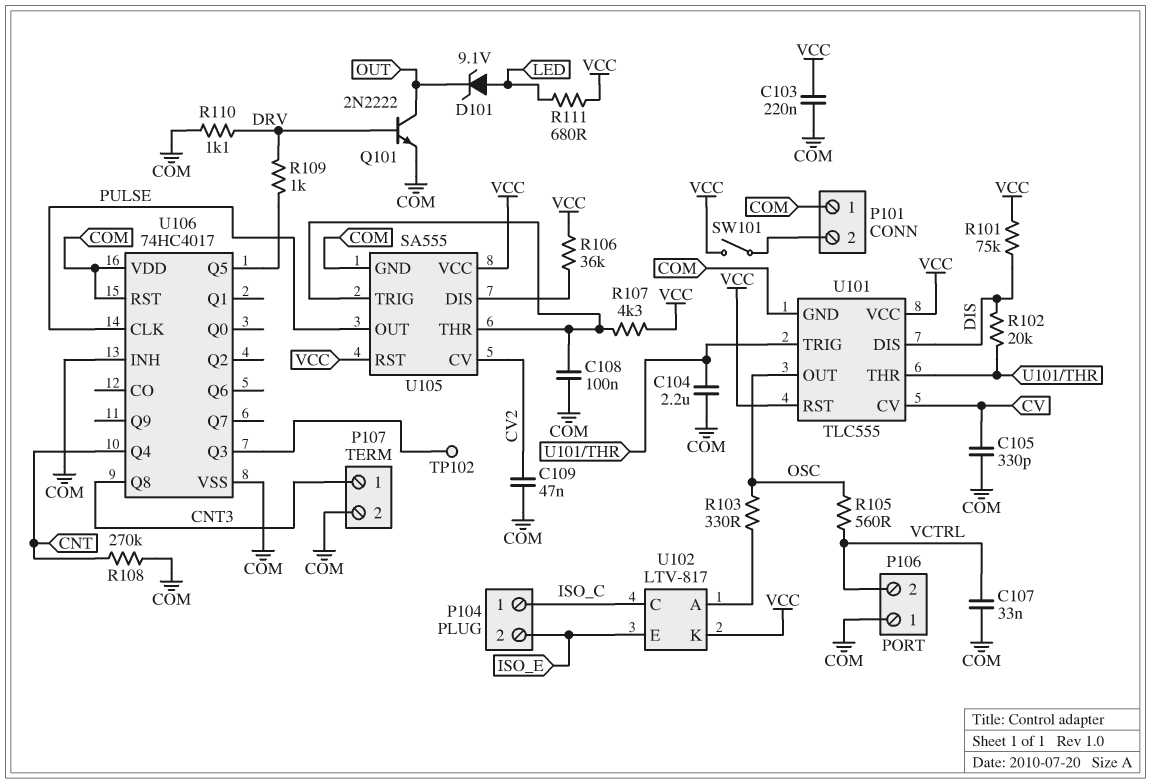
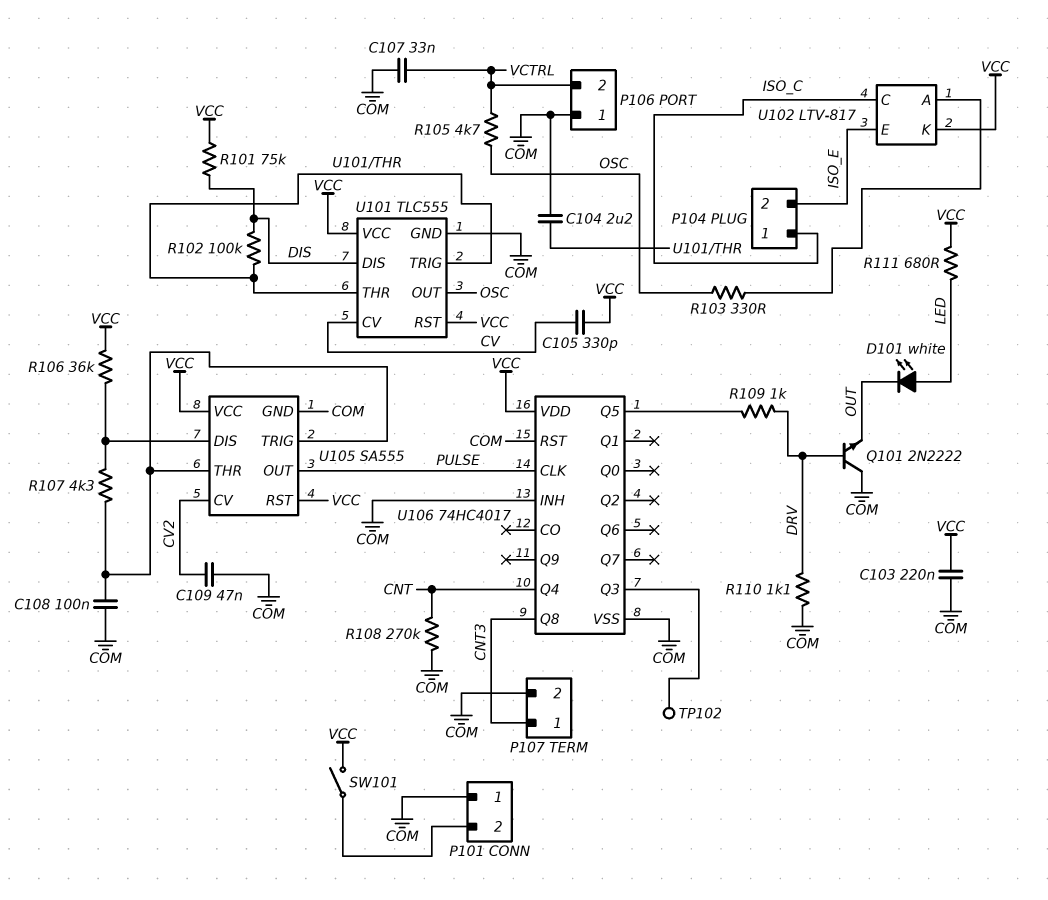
C105: 330pF (COM, CV) -> 330pF (CV, VCC)
D101: zener 9.1V (A LED, K OUT) -> LED white (A LED, K OUT)
Q101: NPN 2N2222 (B DRV, C OUT, E COM) -> NPN 2N2222 (B DRV, C COM, E OUT)
R102: 20k (DIS, U101/THR) -> 100k (DIS, U101/THR)
R105: 560 (OSC, VCTRL) -> 4.7k (OSC, VCTRL)
R107: 4.3k (U105/THR, VCC) -> 4.3k (U105/DIS, U105/THR)
U106 pin VDD: COM -> VCC

